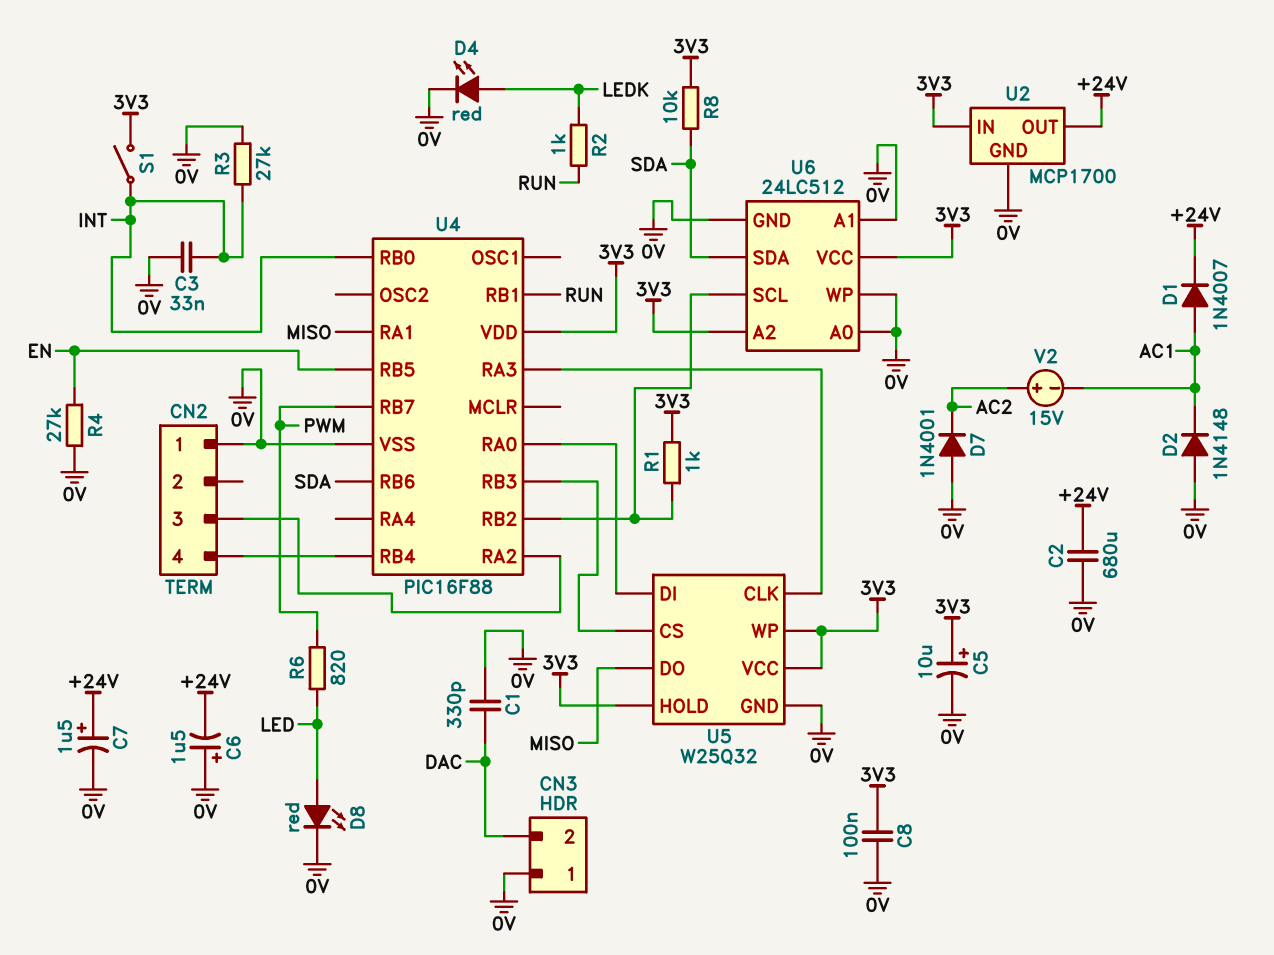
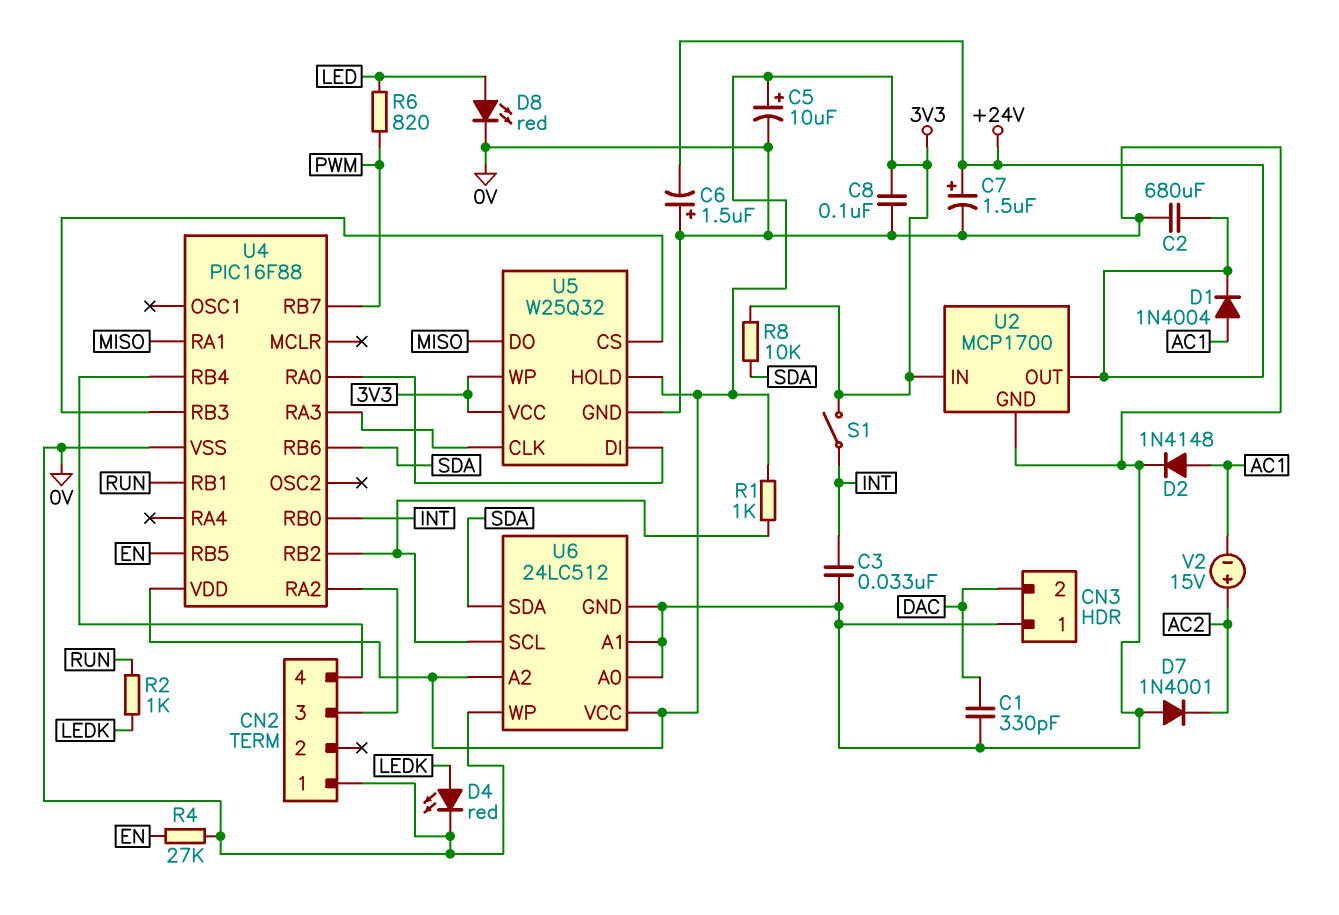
D1: diode 1N4007 (A AC1, K +24V) -> diode 1N4004 (A AC1, K +24V)
D2: diode 1N4148 (A 0V, K AC1) -> diode 1N4148 (A AC1, K 0V)
R3: 27k (0V, INT) -> none

